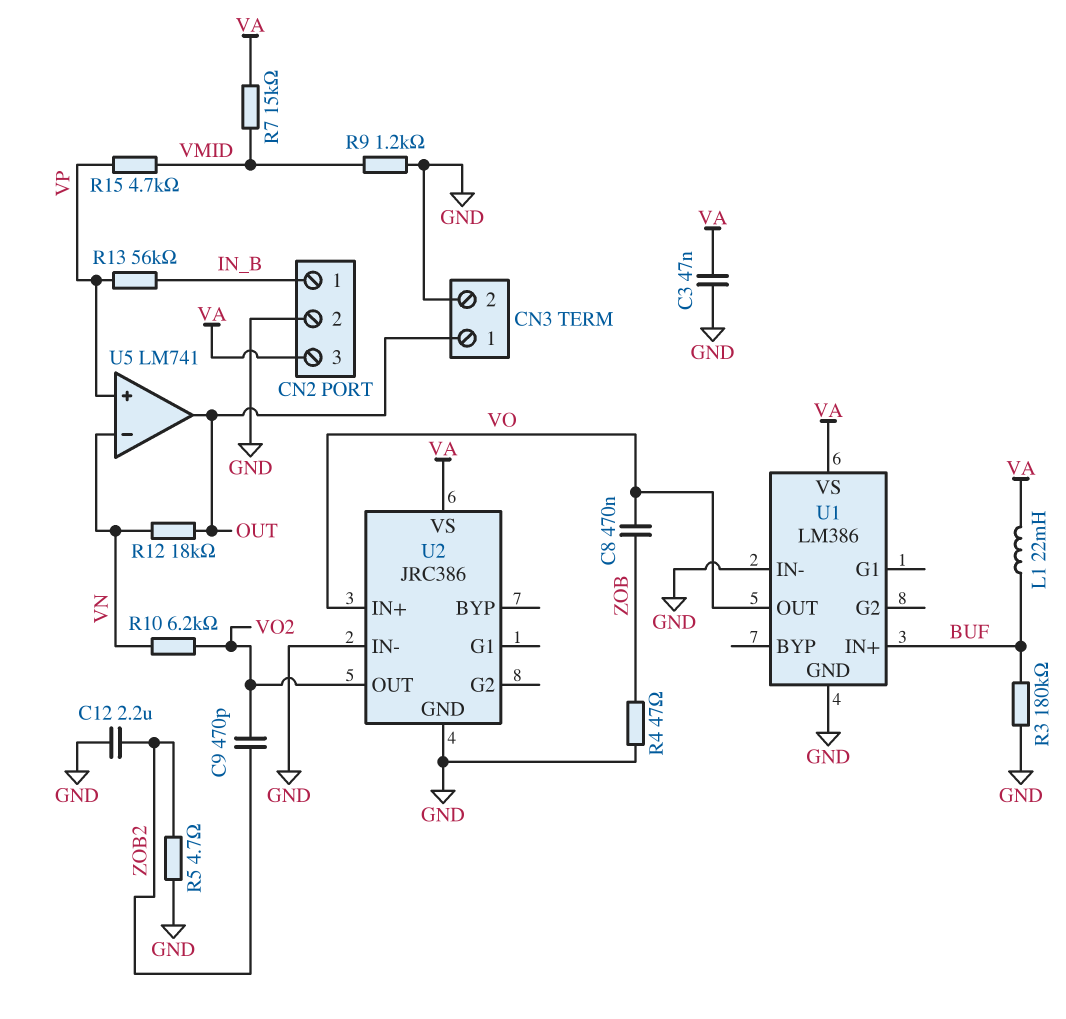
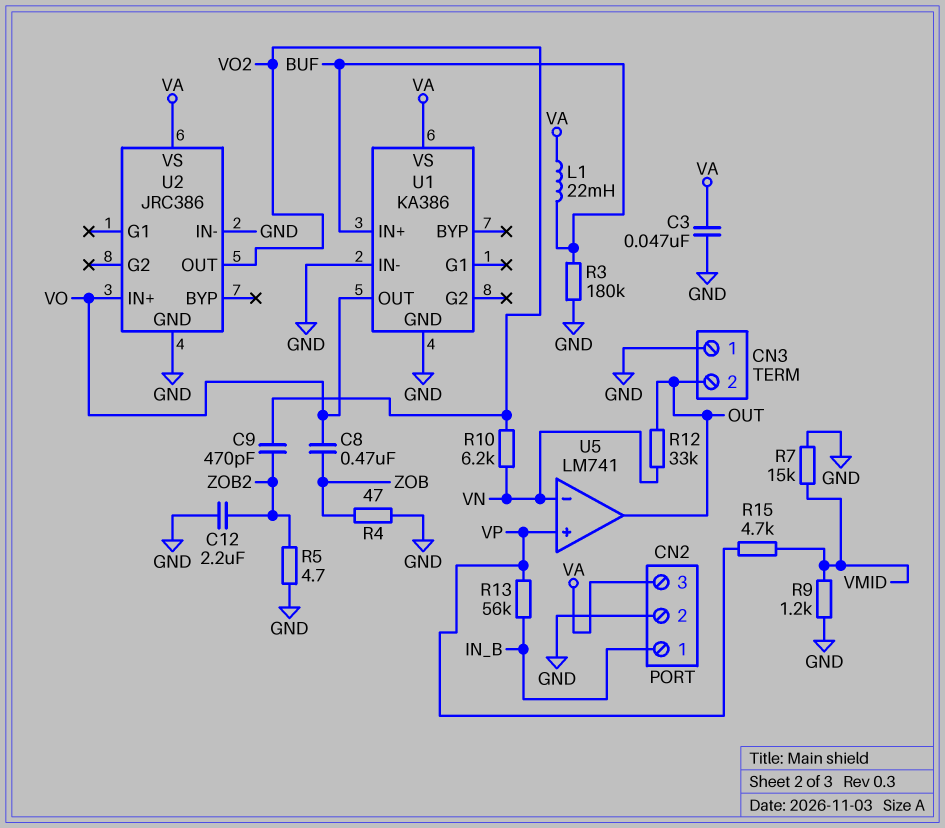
CN3 pin 1: OUT -> GND
CN3 pin 2: GND -> OUT
R7: 15k (VA, VMID) -> 15k (GND, VMID)
R12: 18k (OUT, VN) -> 33k (OUT, VN)
U1: LM386 -> KA386

